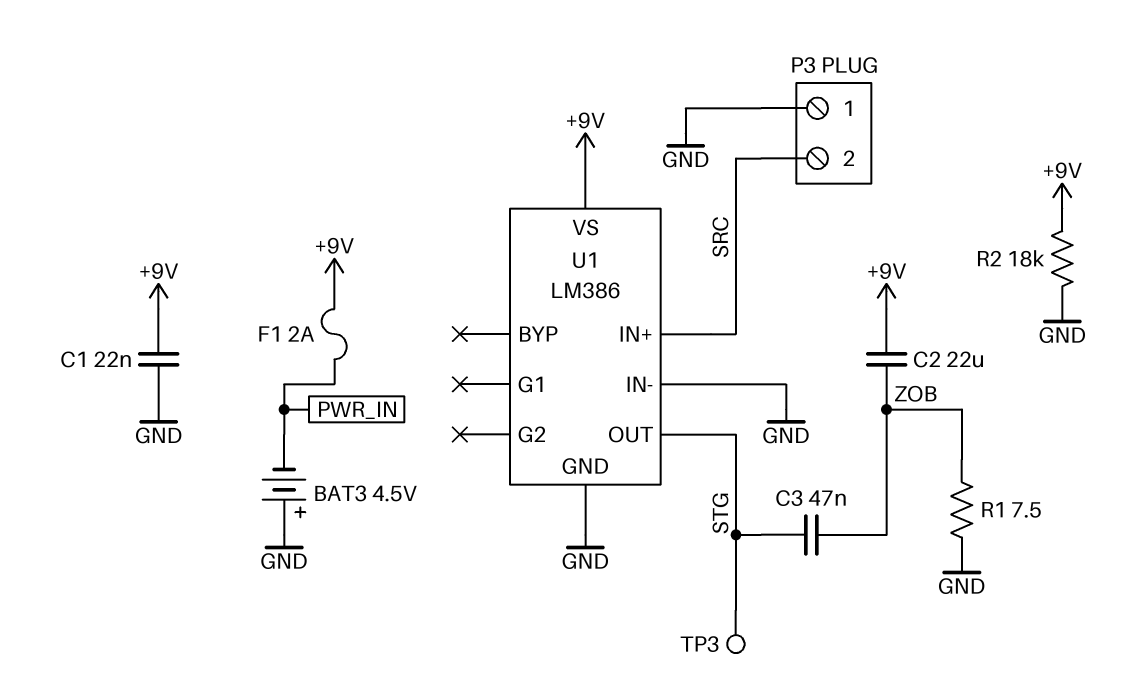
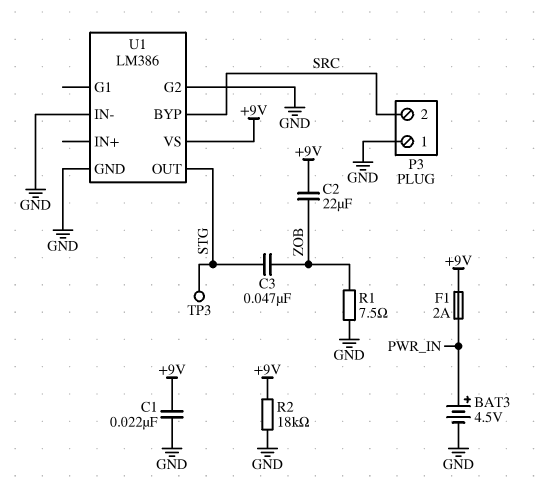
BAT3: 4.5V (plus GND, minus PWR_IN) -> 4.5V (plus PWR_IN, minus GND)
U1 pin BYP: none -> SRC
U1 pin G2: none -> GND
U1 pin IN+: SRC -> none

